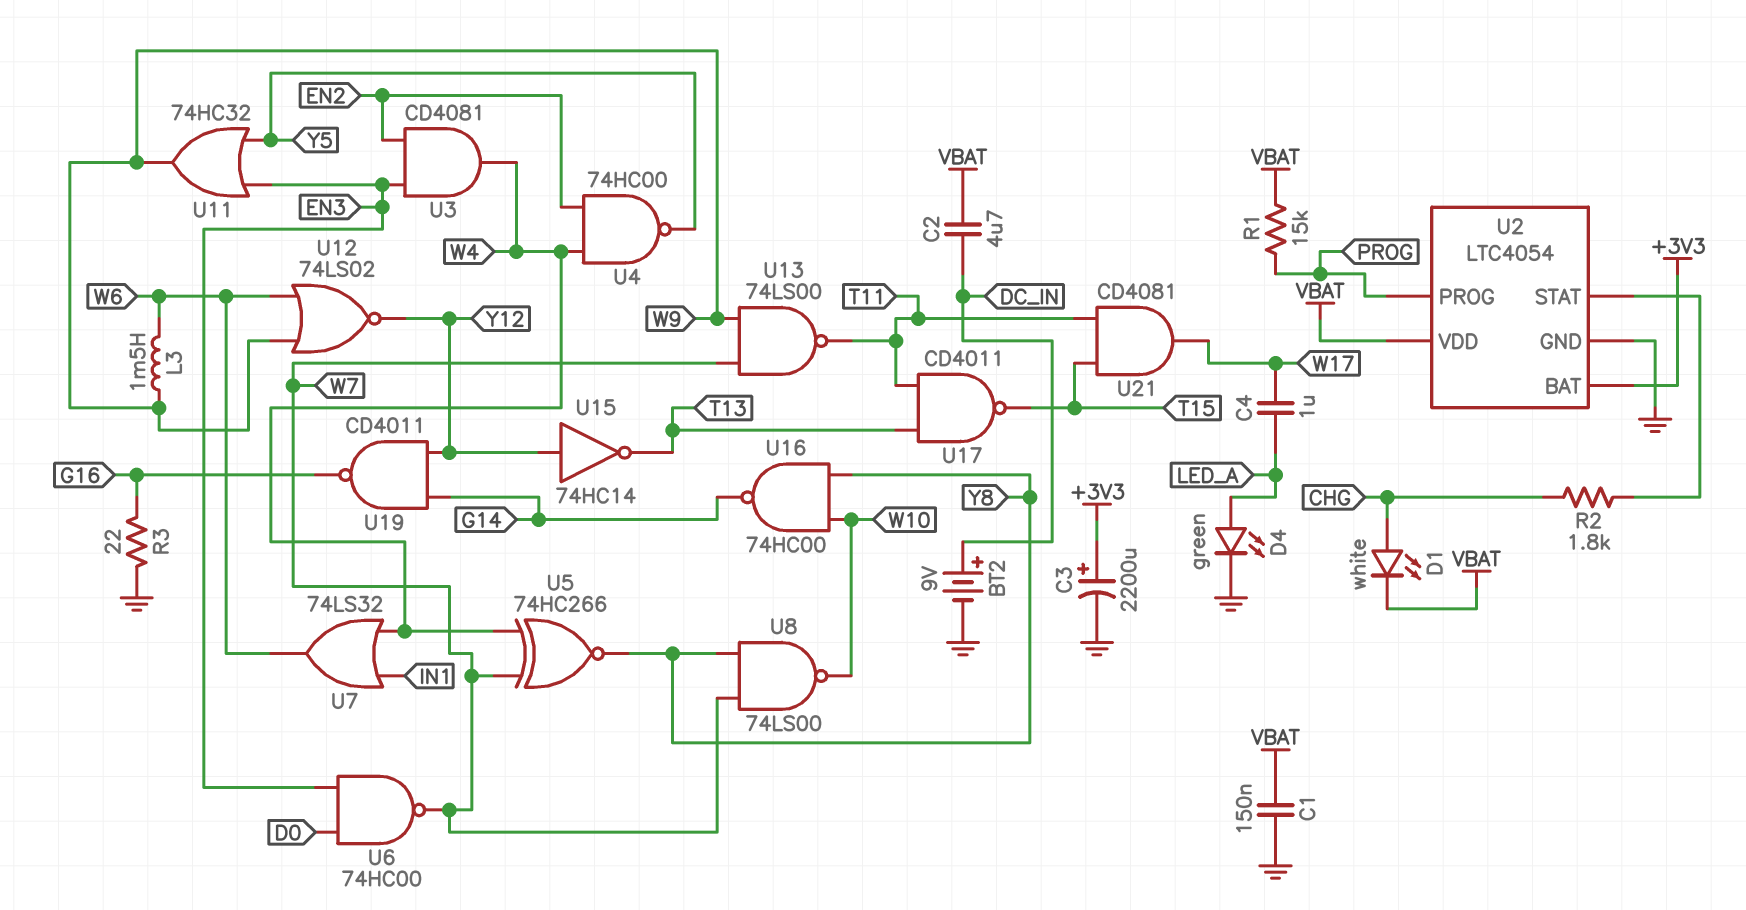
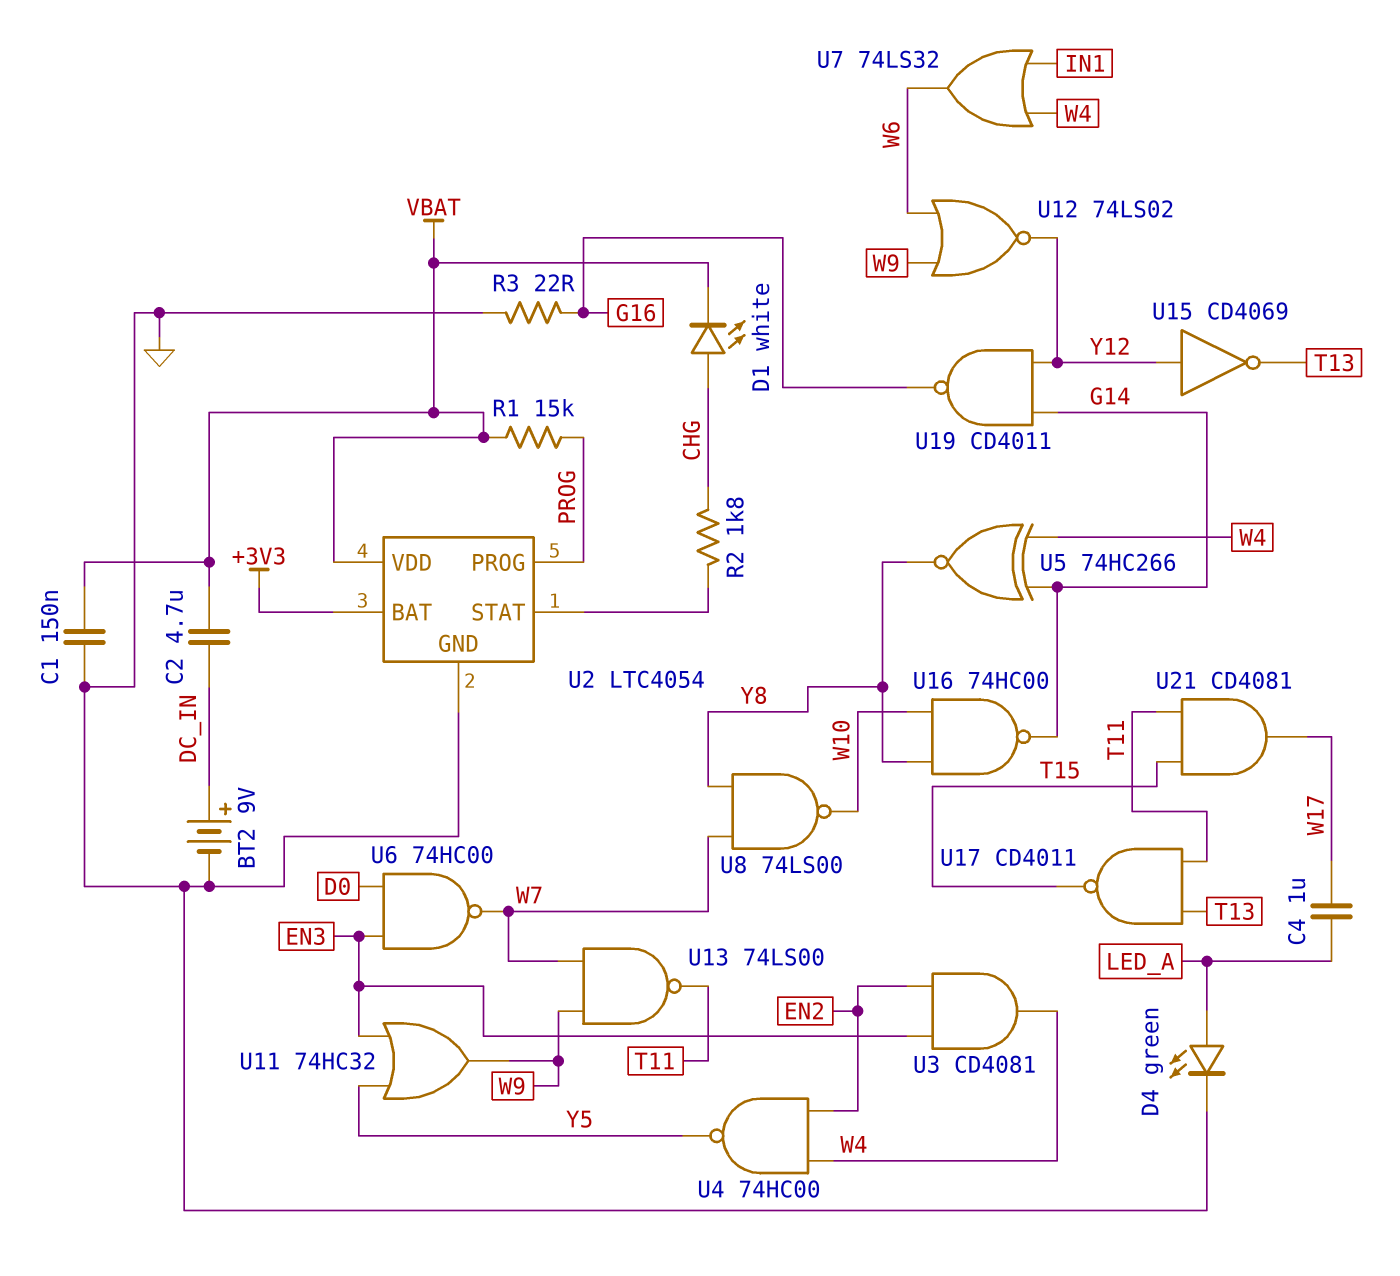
C3: 2200uF (plus +3V3, minus GND) -> none
L3: 1.5mH (W6, W9) -> none
U5: XNOR 74HC266 (in W4, in W7, out Y8) -> XNOR 74HC266 (in G14, in W4, out Y8)
U15: NOT 74HC14 (in Y12, out T13) -> NOT CD4069 (in Y12, out T13)

